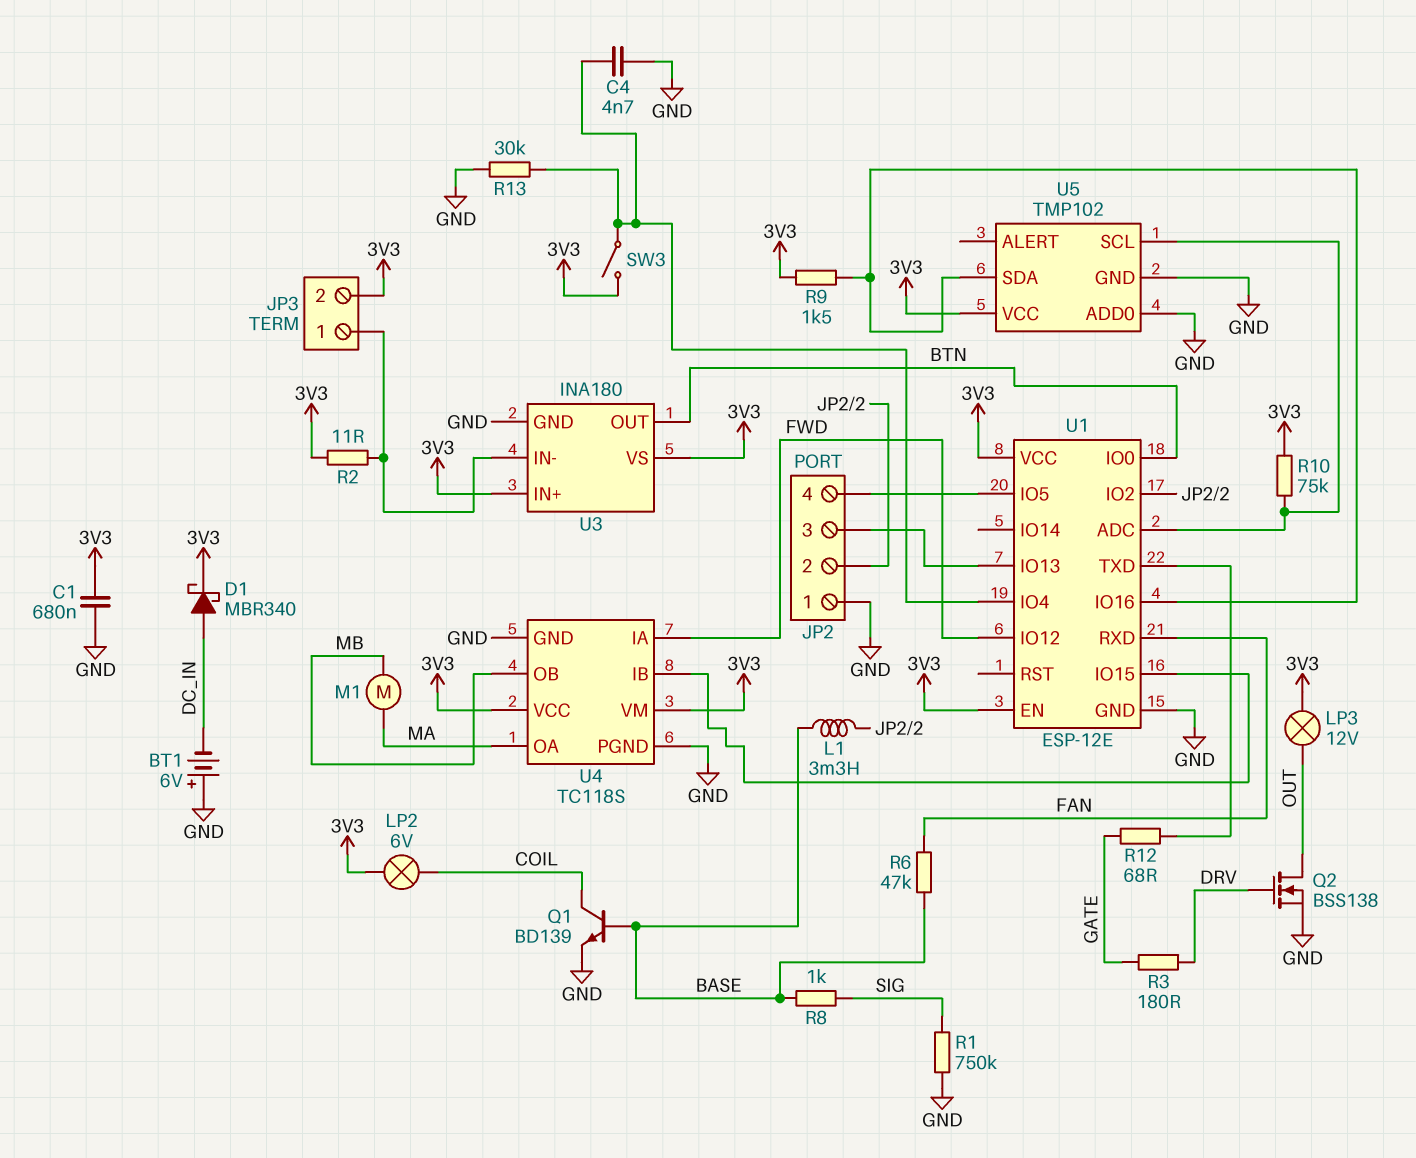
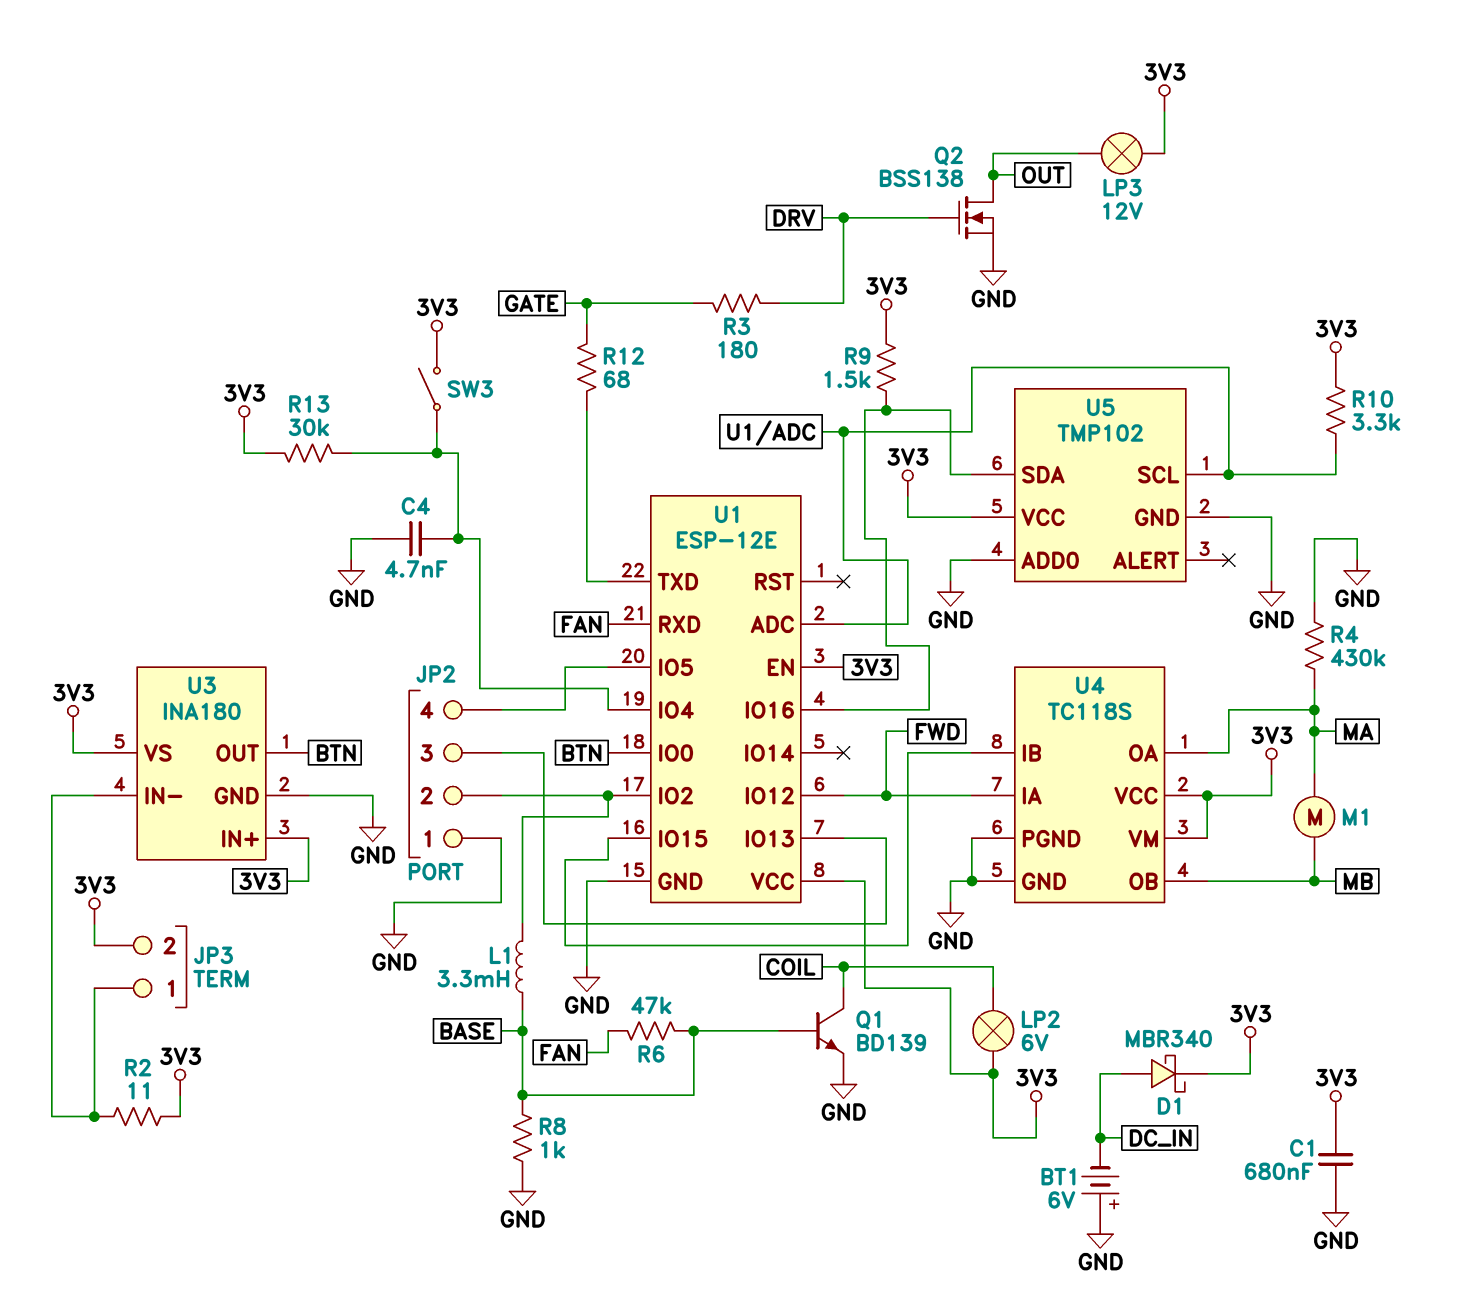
R1: 750k (GND, SIG) -> none
R4: none -> 430k (GND, MA)
R8: 1k (BASE, SIG) -> 1k (BASE, GND)
R10: 75k (3V3, U1/ADC) -> 3.3k (3V3, U1/ADC)
R13: 30k (GND, U1/IO4) -> 30k (3V3, U1/IO4)

